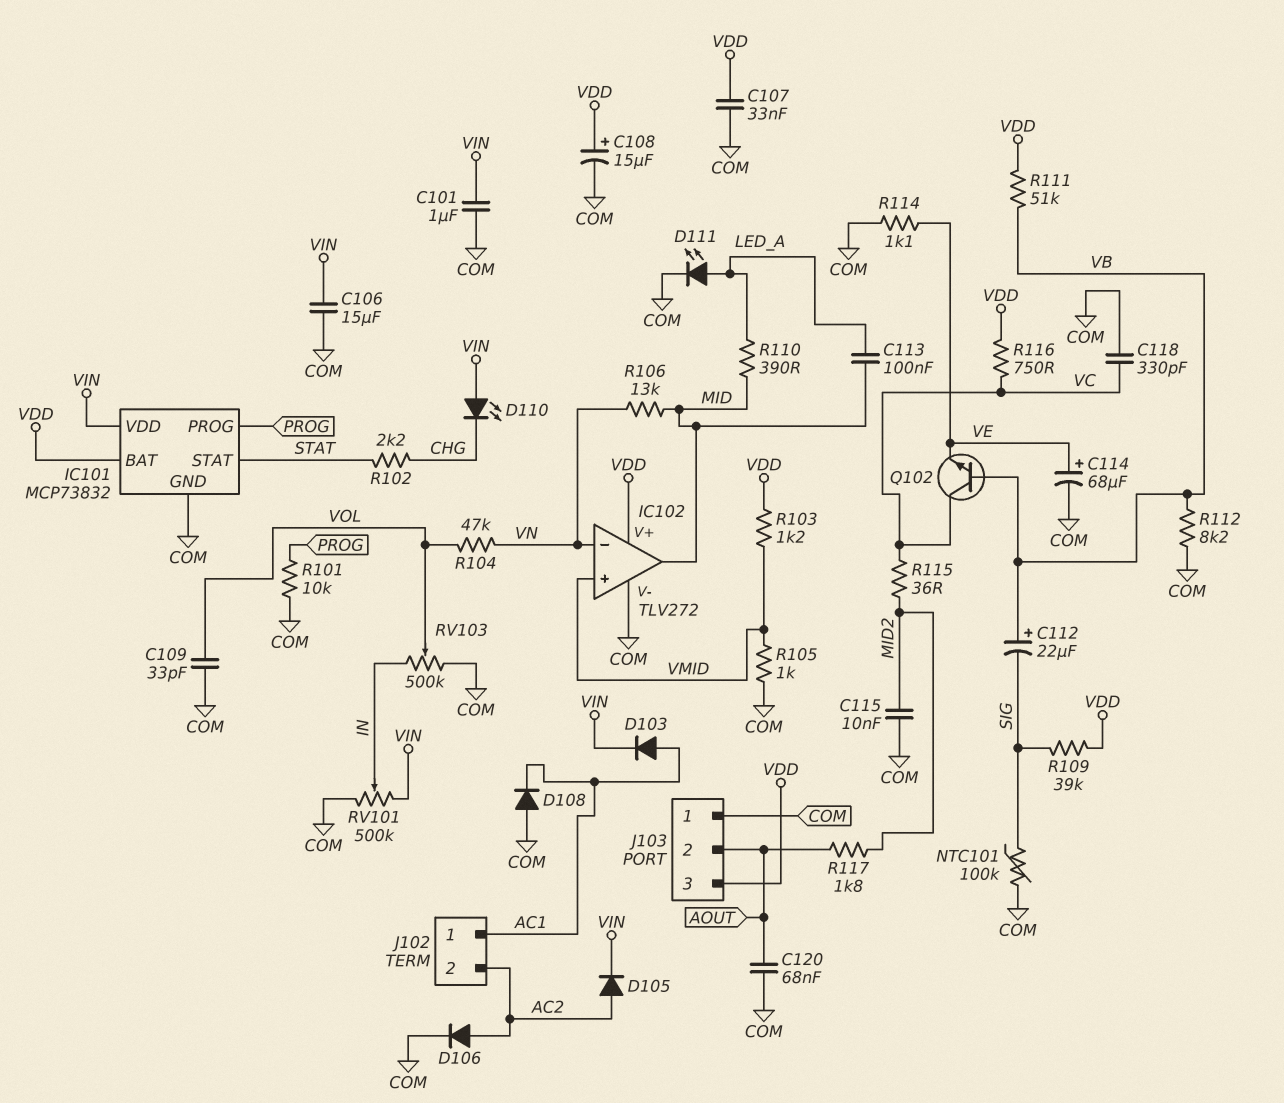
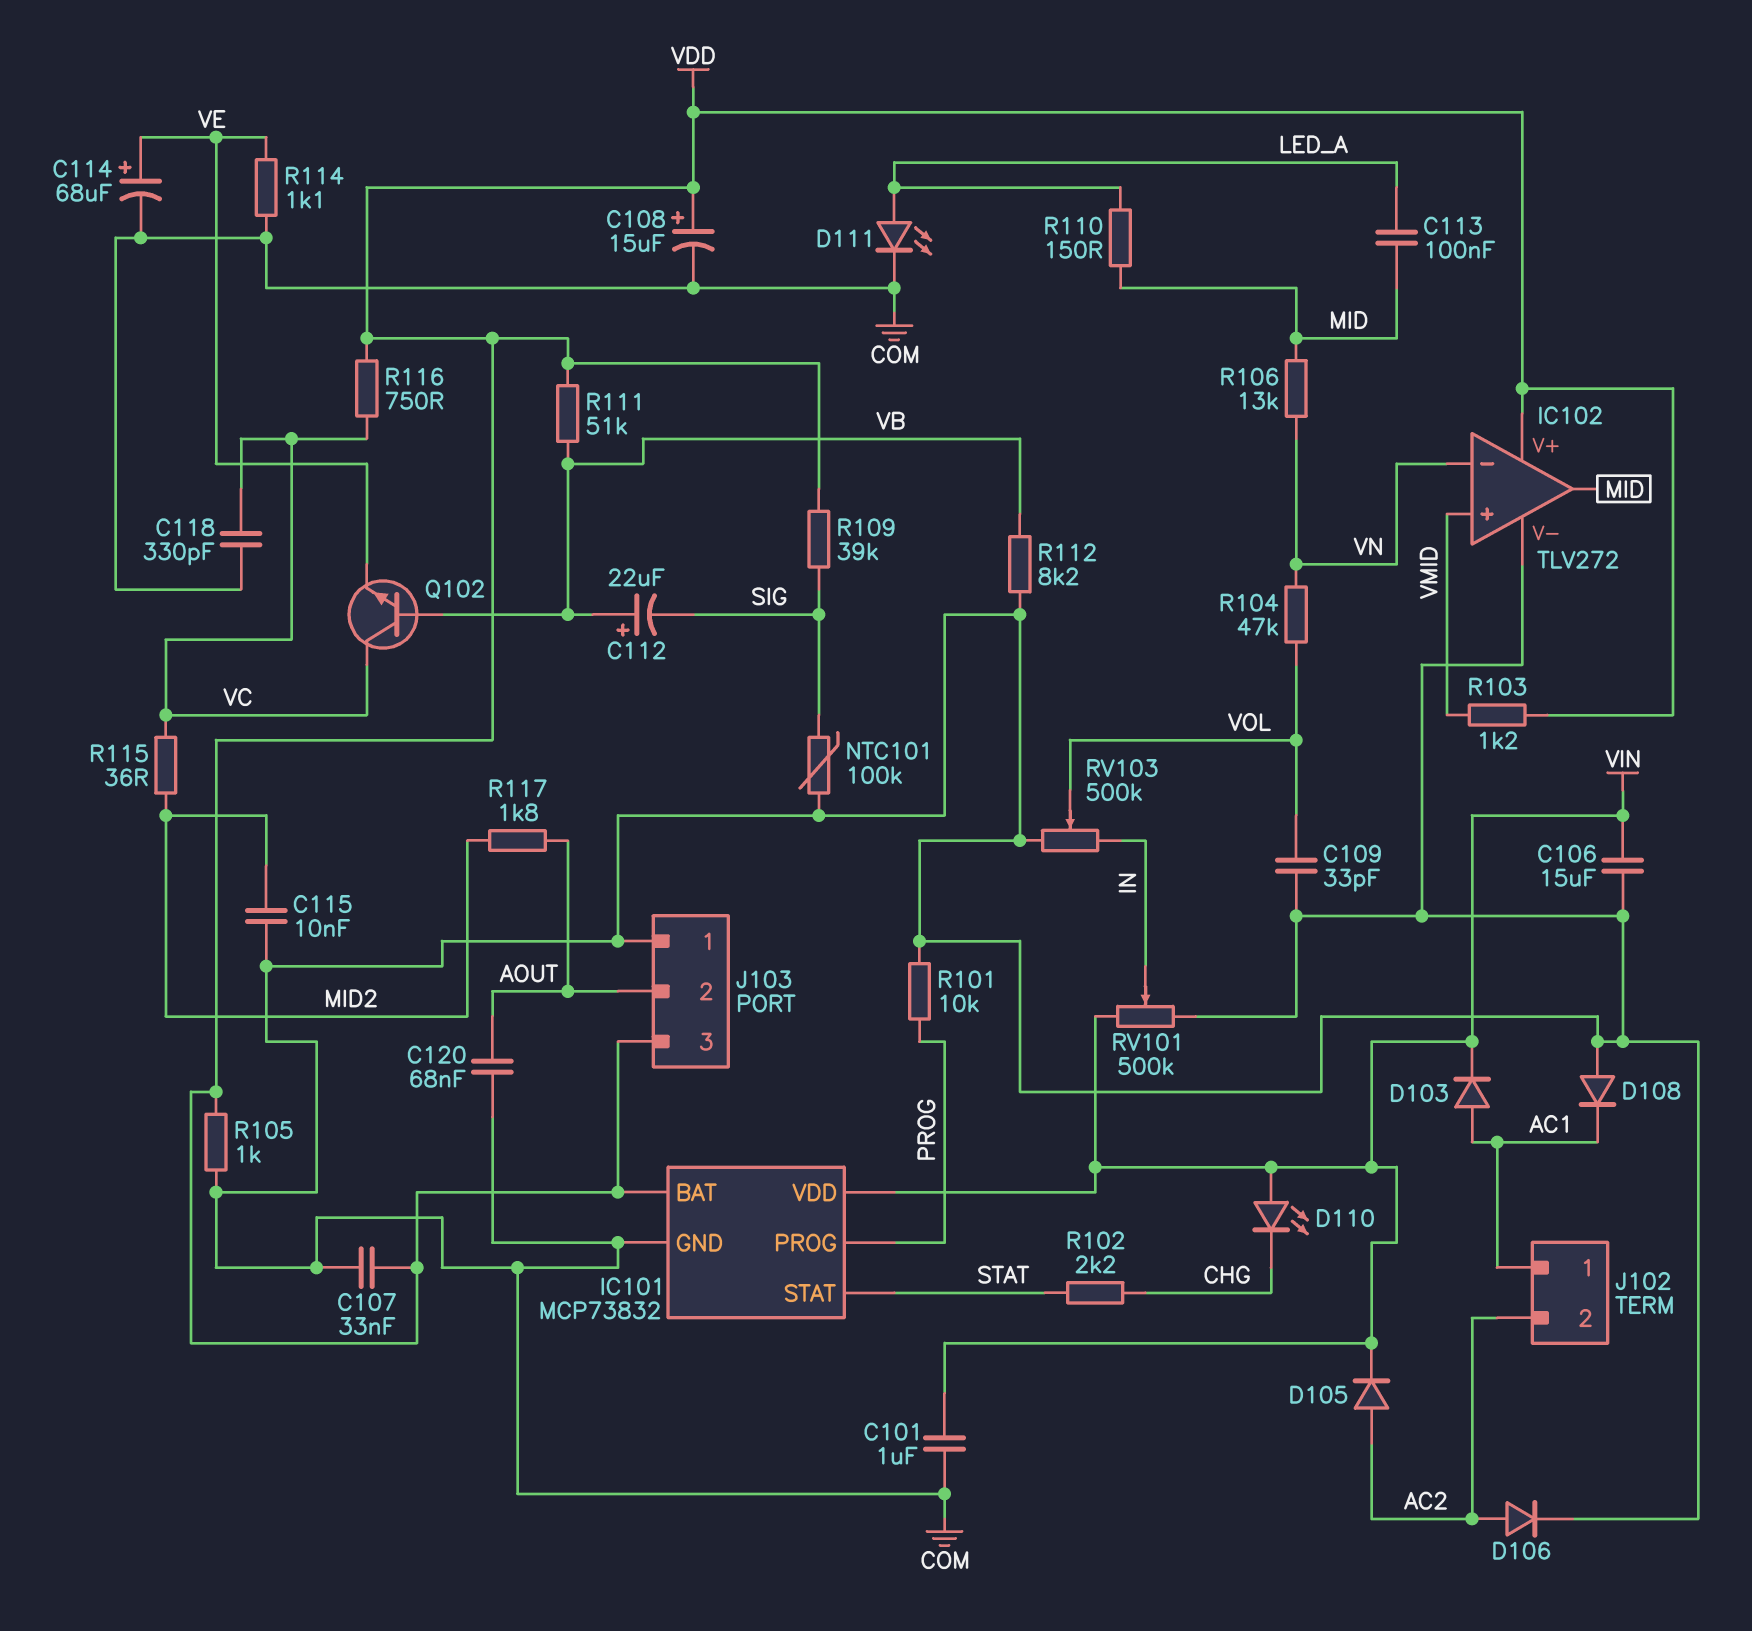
R105: 1k (COM, VMID) -> 1k (COM, VDD)
R110: 390 (LED_A, MID) -> 150 (LED_A, MID)

